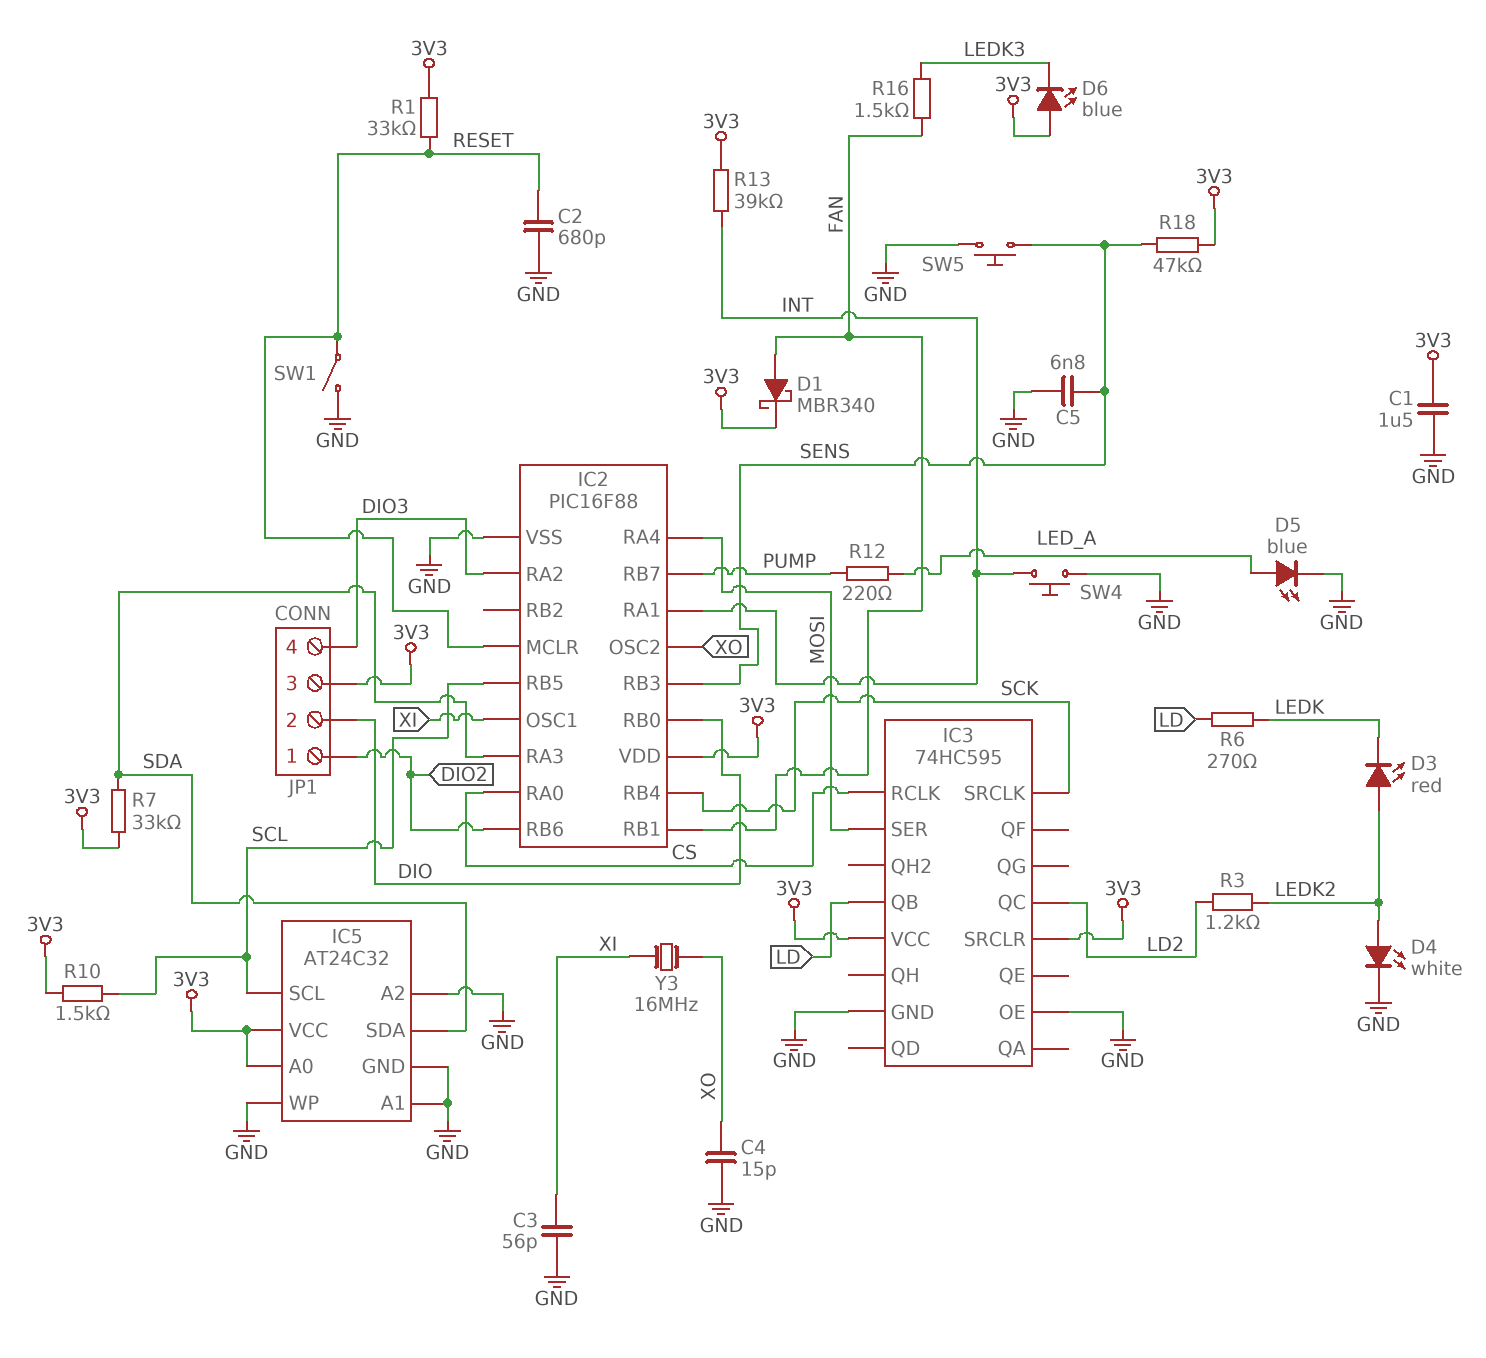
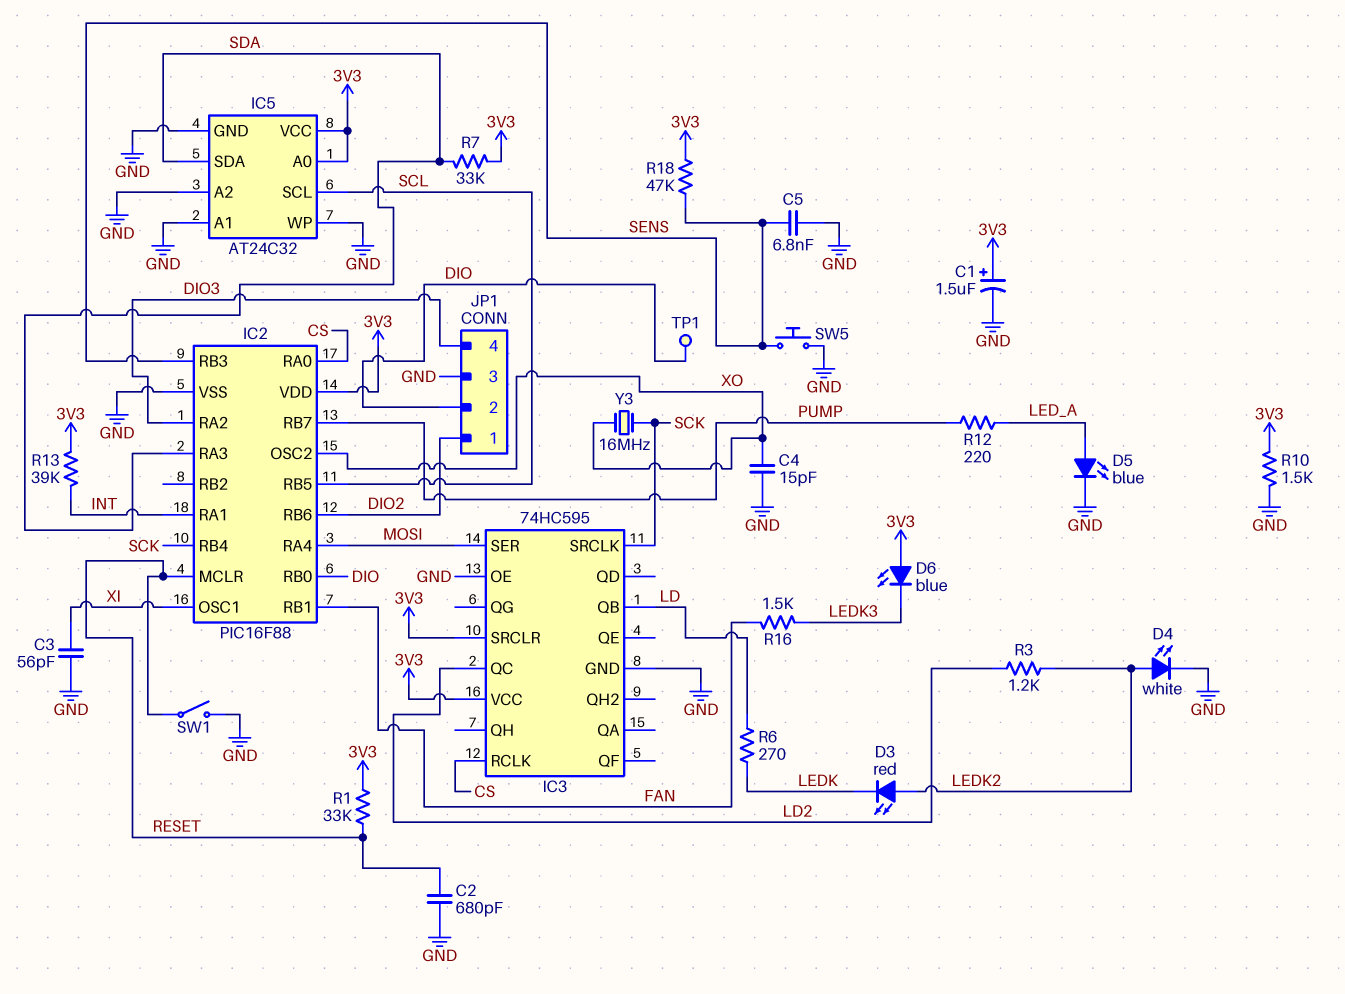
C1: 1.5uF (3V3, GND) -> 1.5uF (plus 3V3, minus GND)
D1: schottky MBR340 (A FAN, K 3V3) -> none
JP1 pin 3: 3V3 -> GND
R10: 1.5k (3V3, SCL) -> 1.5k (3V3, GND)
SW4: button (GND, INT) -> none
TP1: none -> test point (DIO)
Y3: 16MHz (XI, XO) -> 16MHz (SCK, XO)

